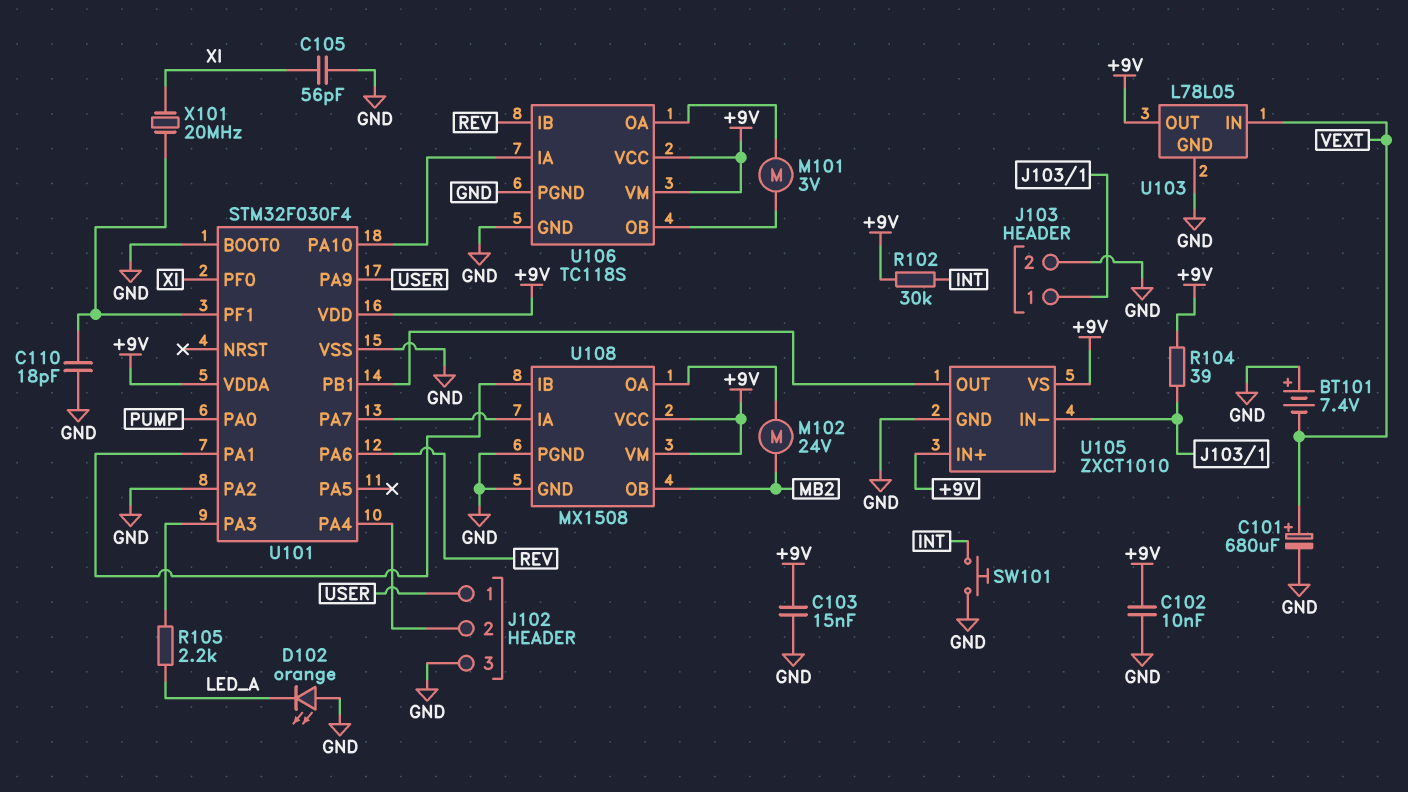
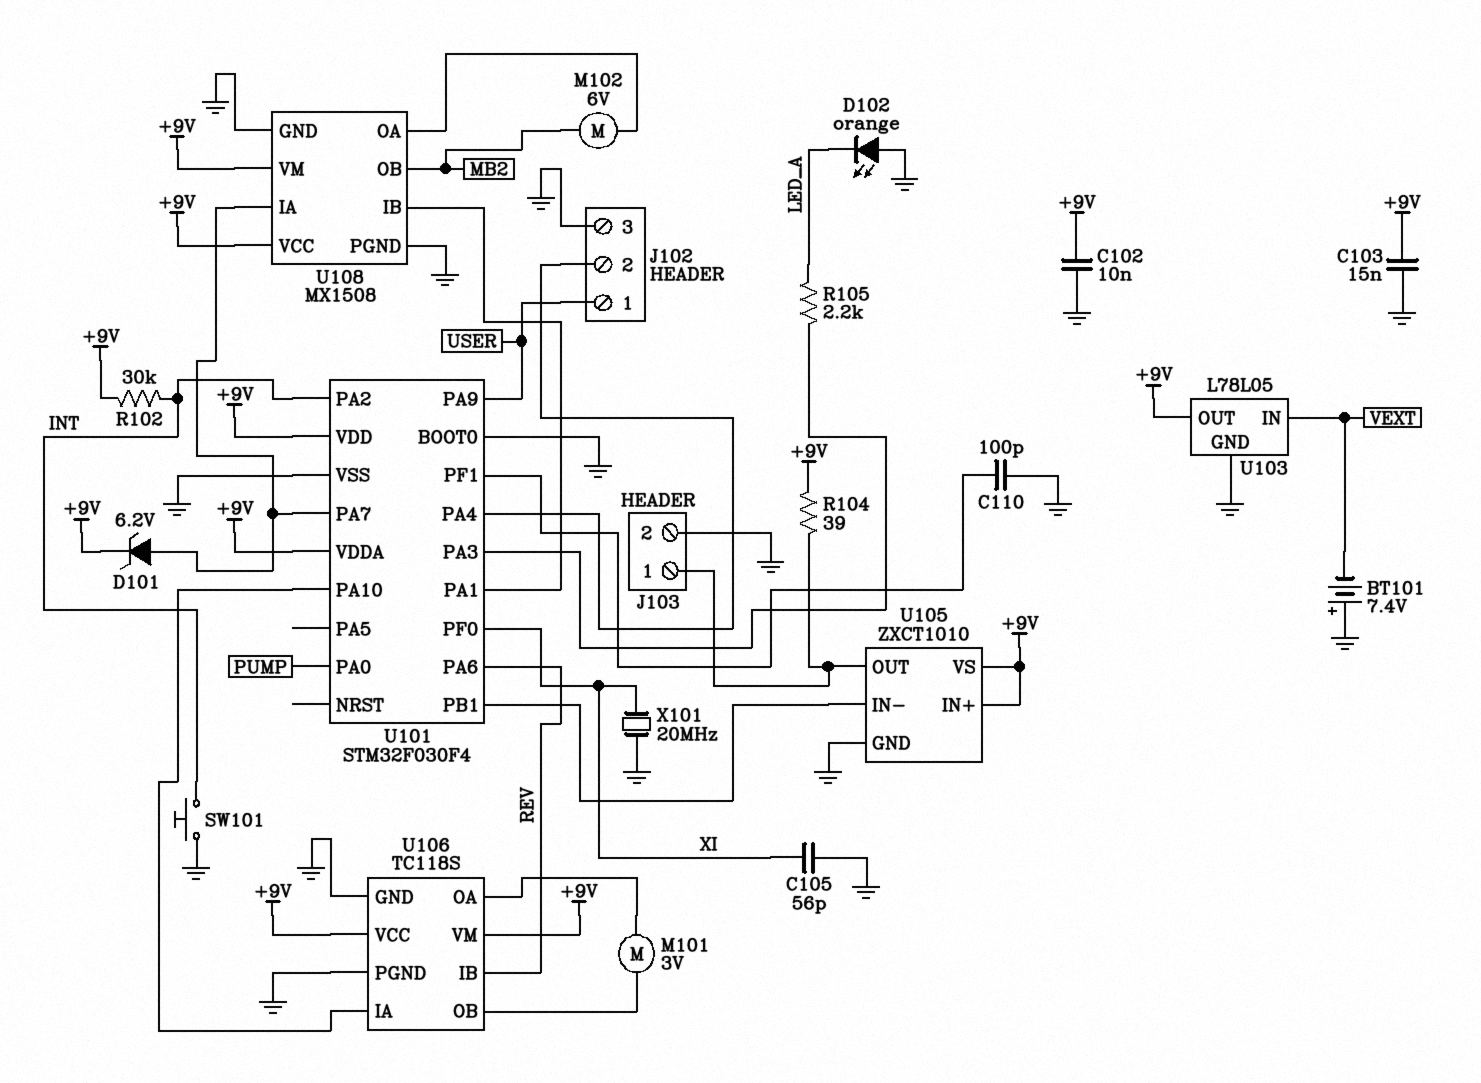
C101: 680uF (plus VEXT, minus GND) -> none
C110: 18pF (GND, U101/PF1) -> 100pF (GND, U101/PF1)
D101: none -> zener 6.2V (A U101/PA7, K +9V)
M102: motor 24V (MB2, U108/OA) -> motor 6V (MB2, U108/OA)
U101 pin PA2: GND -> INT
U105 pin IN-: J103/1 -> U101/PB1
U105 pin OUT: U101/PB1 -> J103/1
X101: 20MHz (U101/PF1, XI) -> 20MHz (GND, XI)

